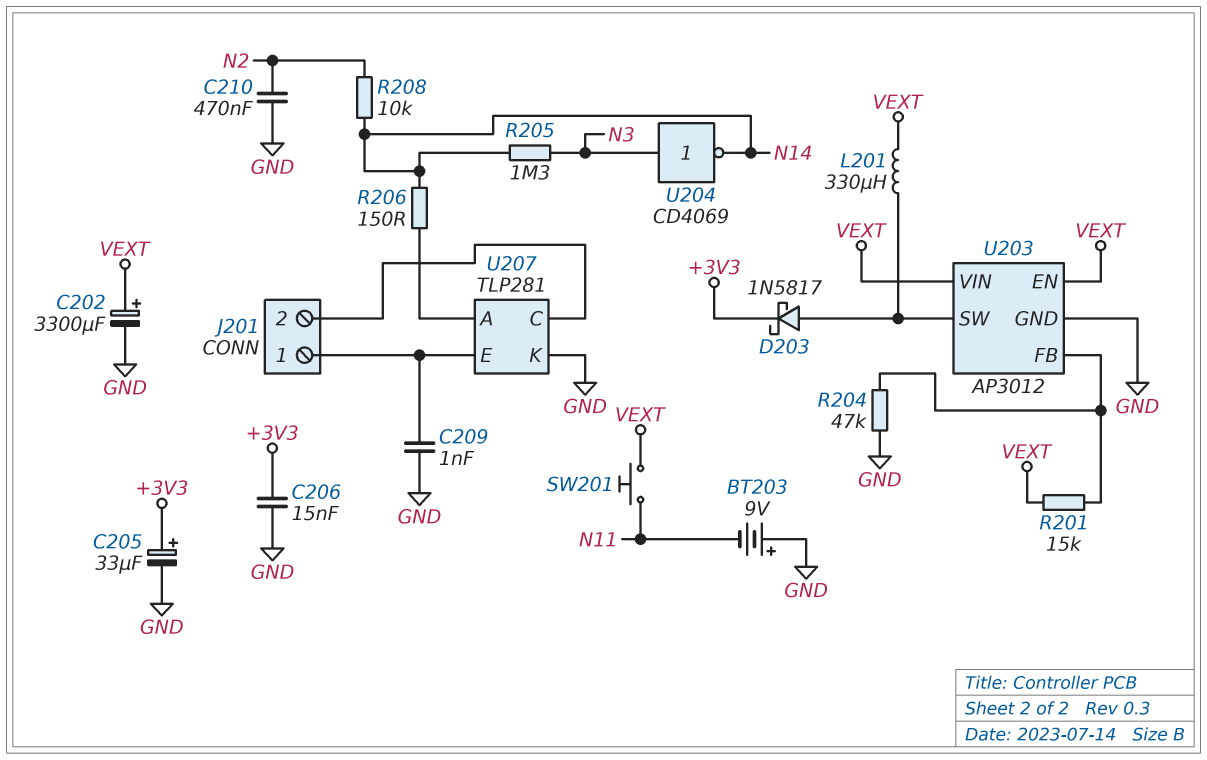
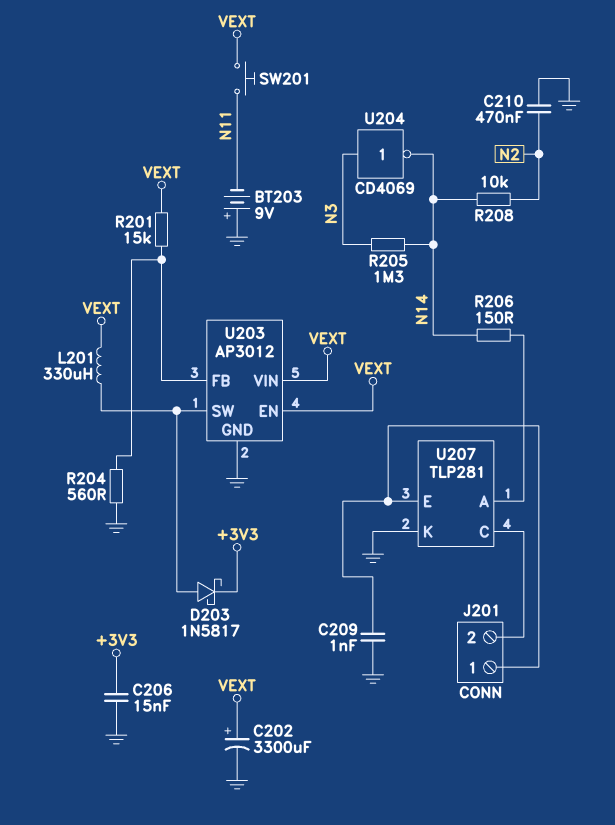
C205: 33uF (plus +3V3, minus GND) -> none
R204: 47k (GND, U203/FB) -> 560 (GND, U203/FB)

